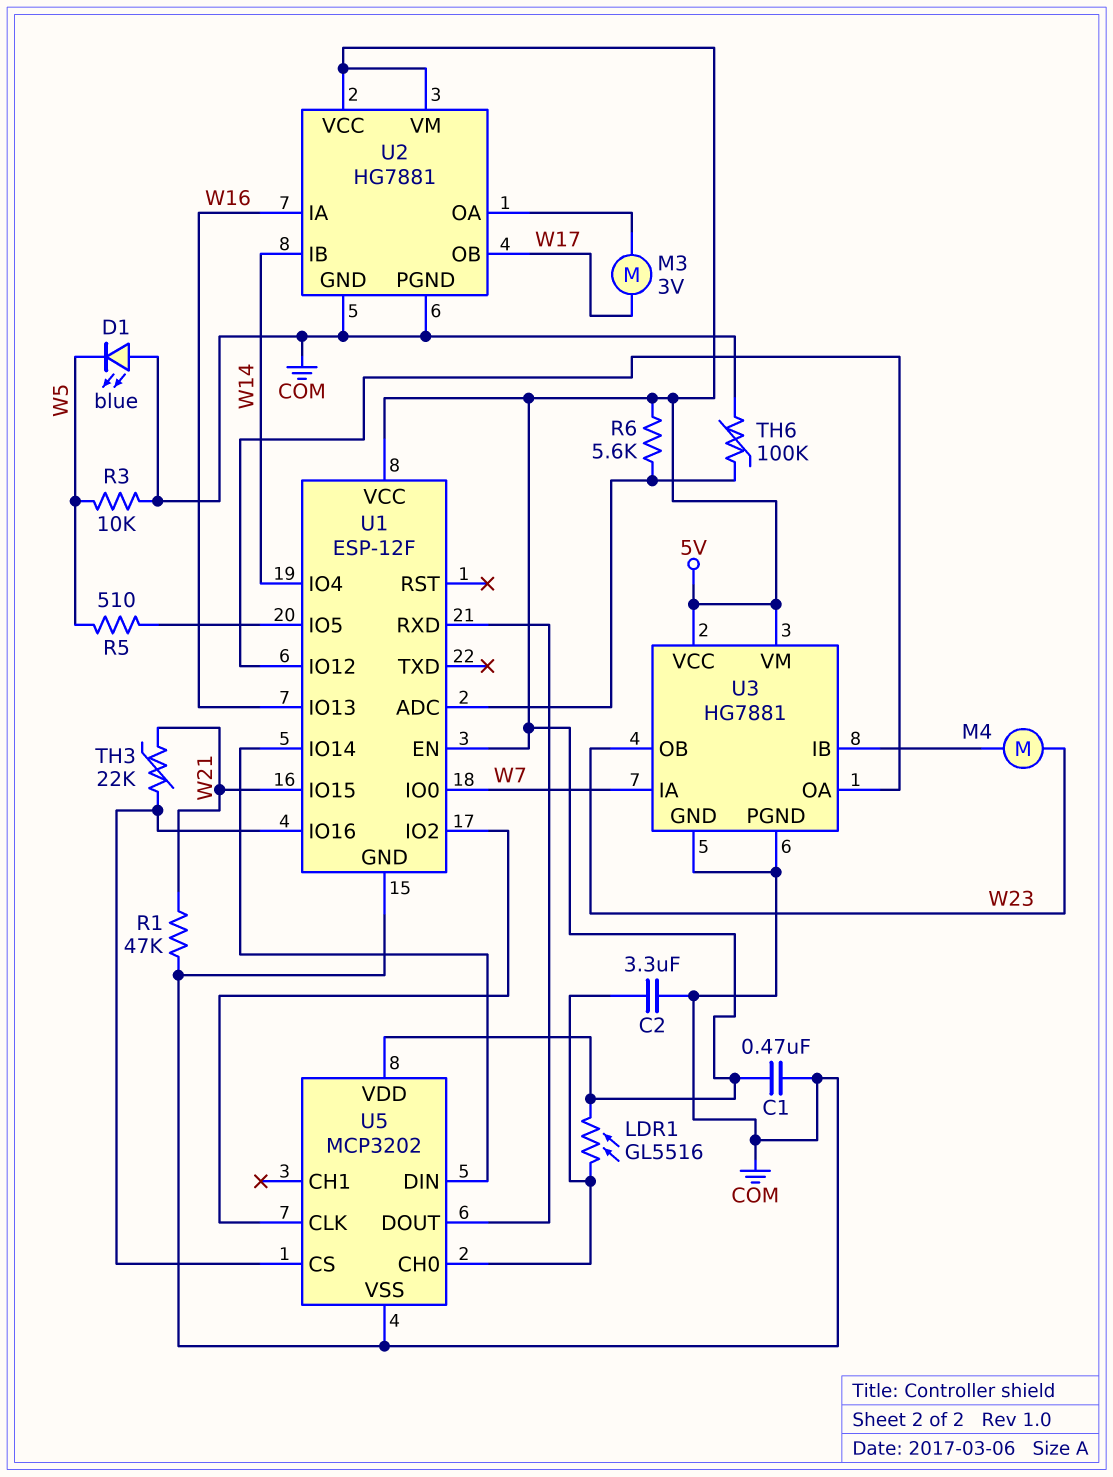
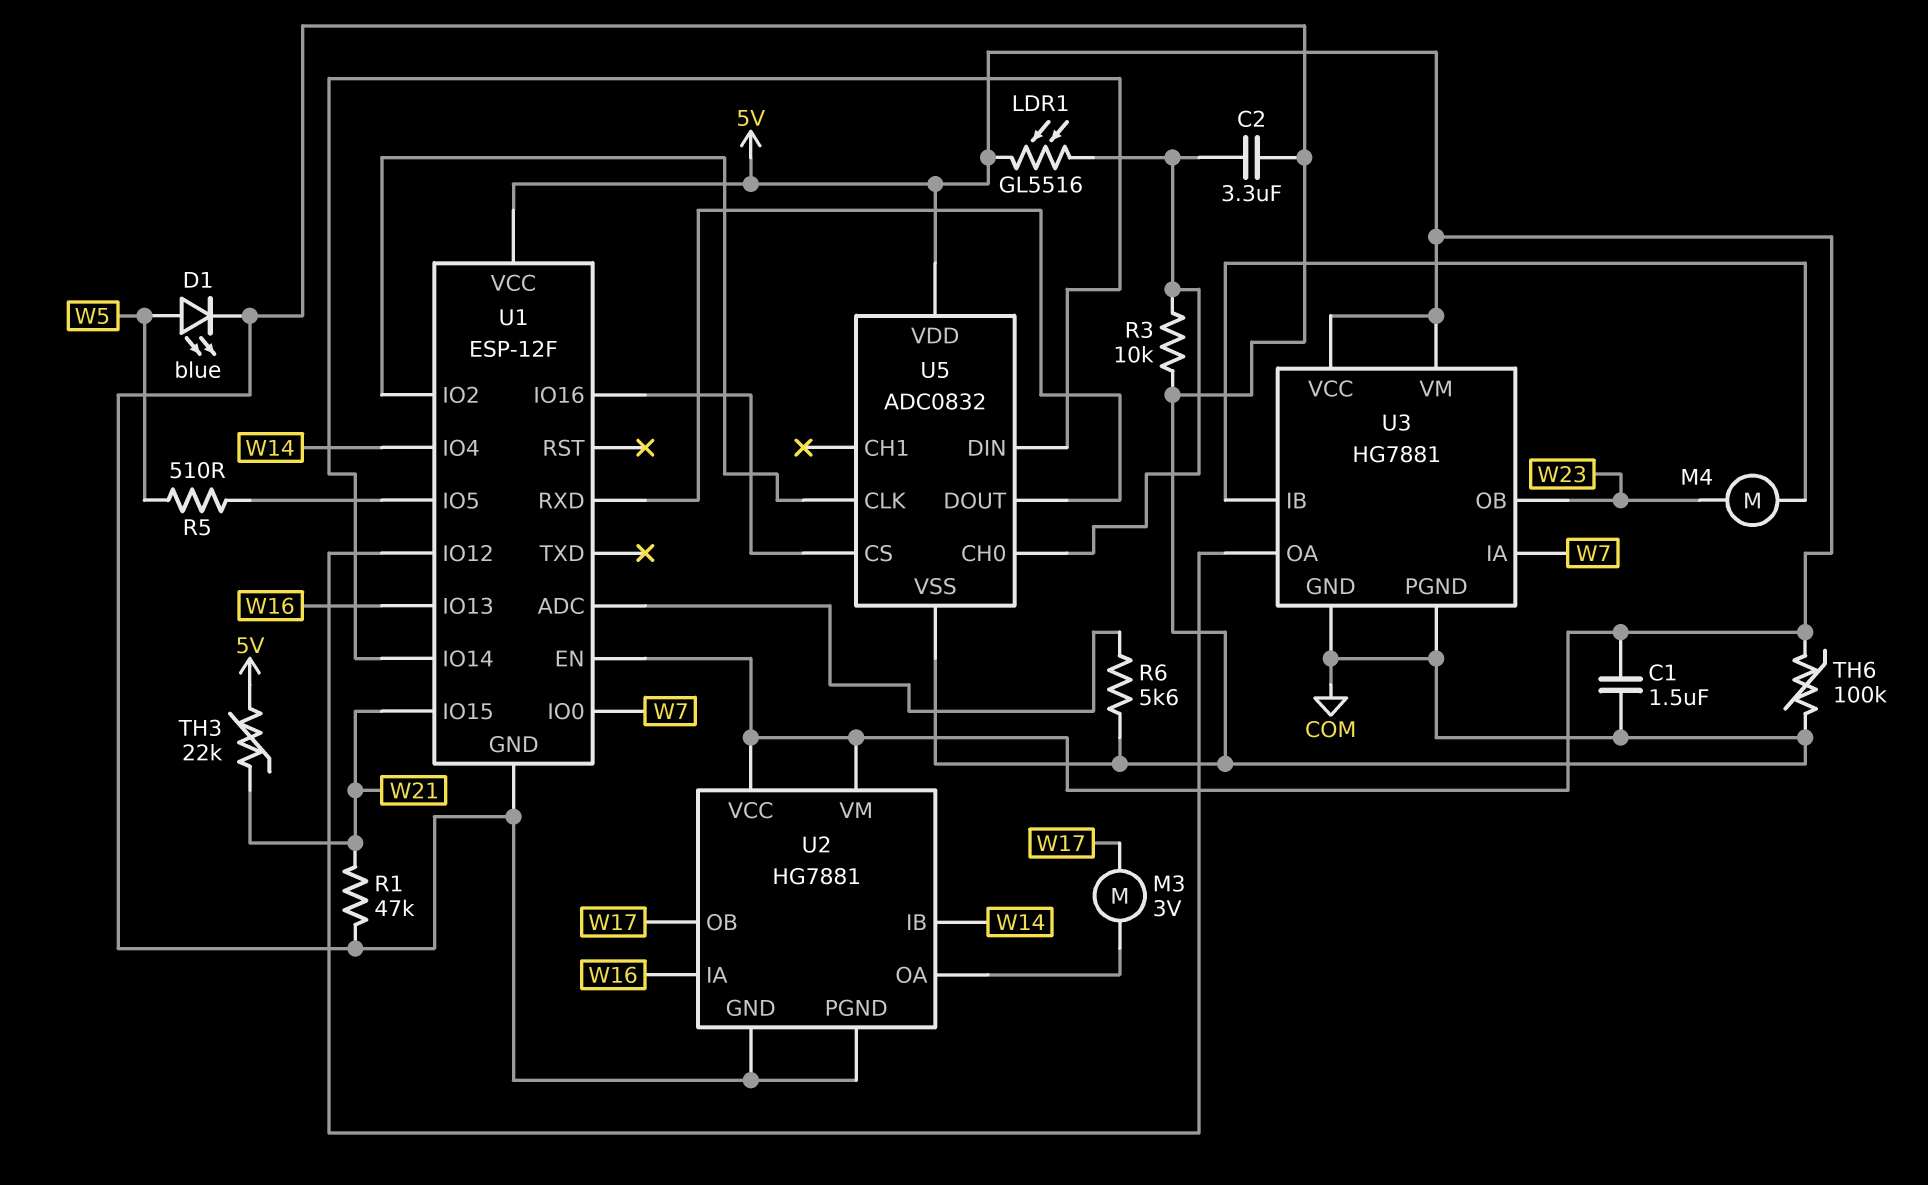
C1: 470nF (5V, COM) -> 1.5uF (5V, COM)
D1: LED blue (A COM, K W5) -> LED blue (A W5, K COM)
R3: 10k (COM, W5) -> 10k (COM, U5/CH0)
R6: 5.6k (5V, U1/ADC) -> 5.6k (COM, U1/ADC)
TH3: 22k (U1/IO16, W21) -> 22k (5V, W21)
TH6: 100k (COM, U1/ADC) -> 100k (5V, COM)
U5: MCP3202 -> ADC0832

